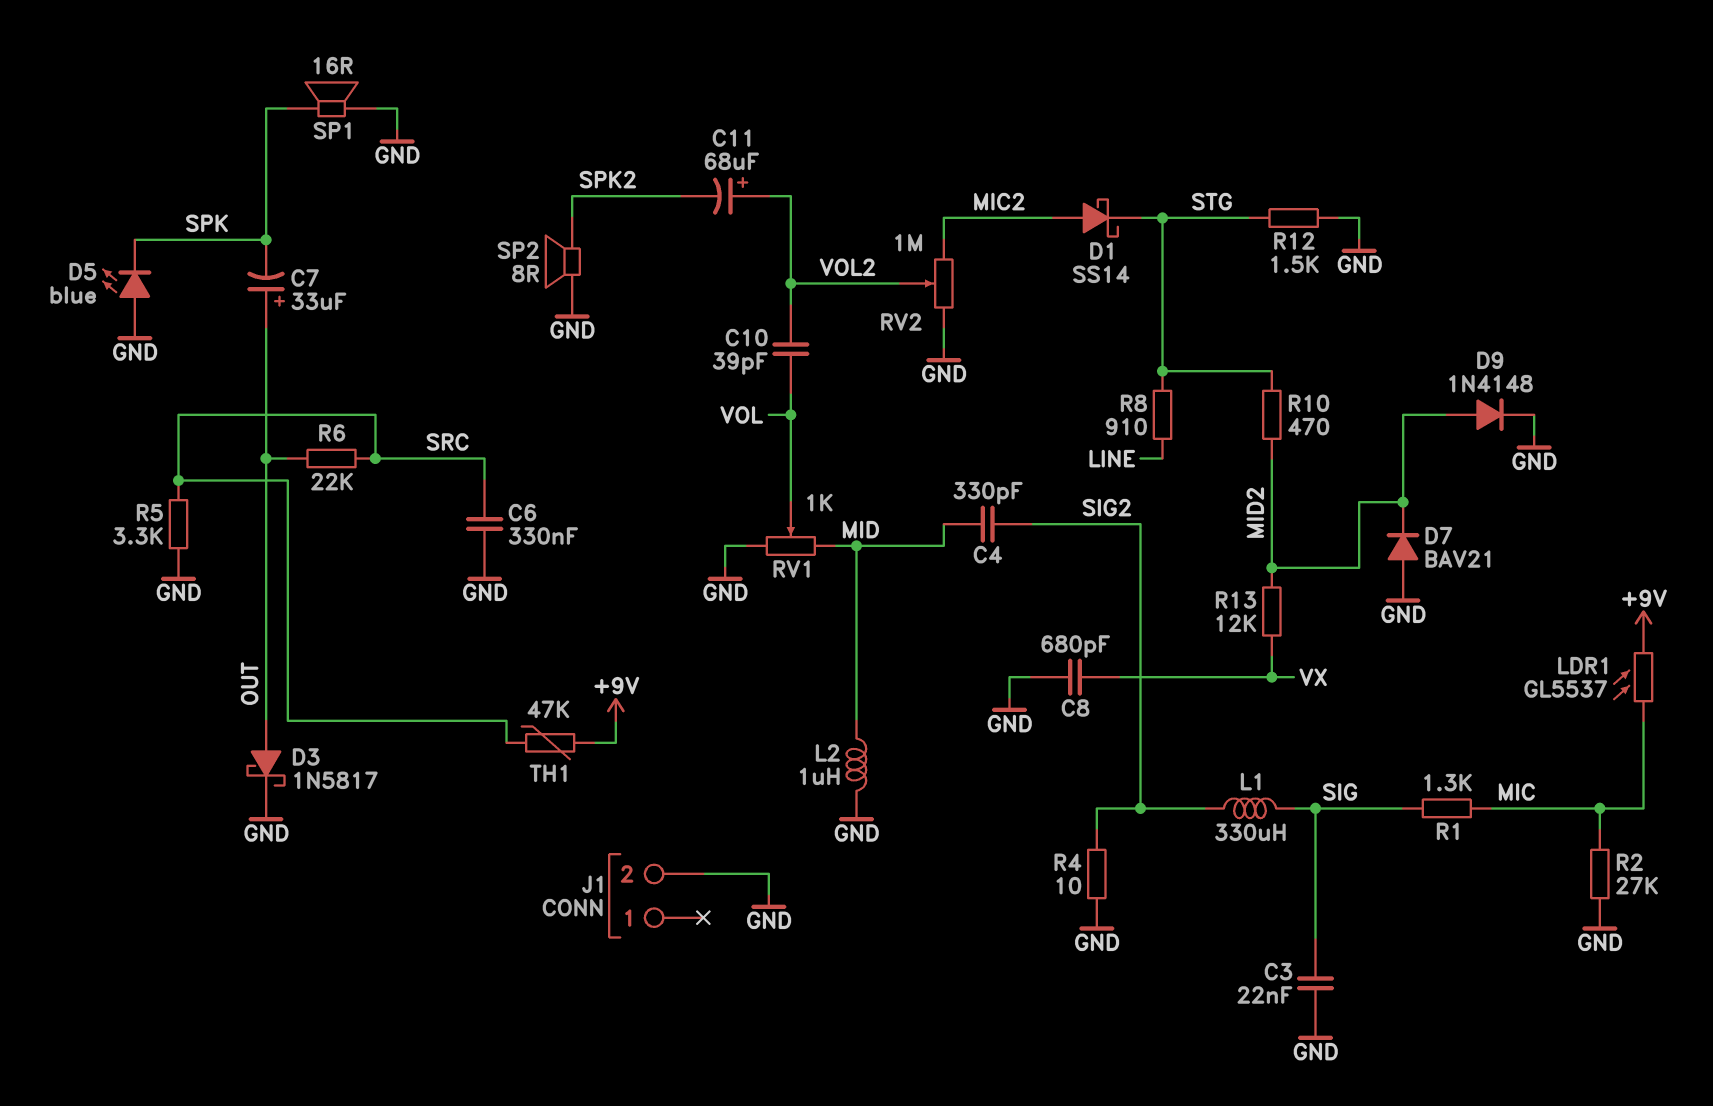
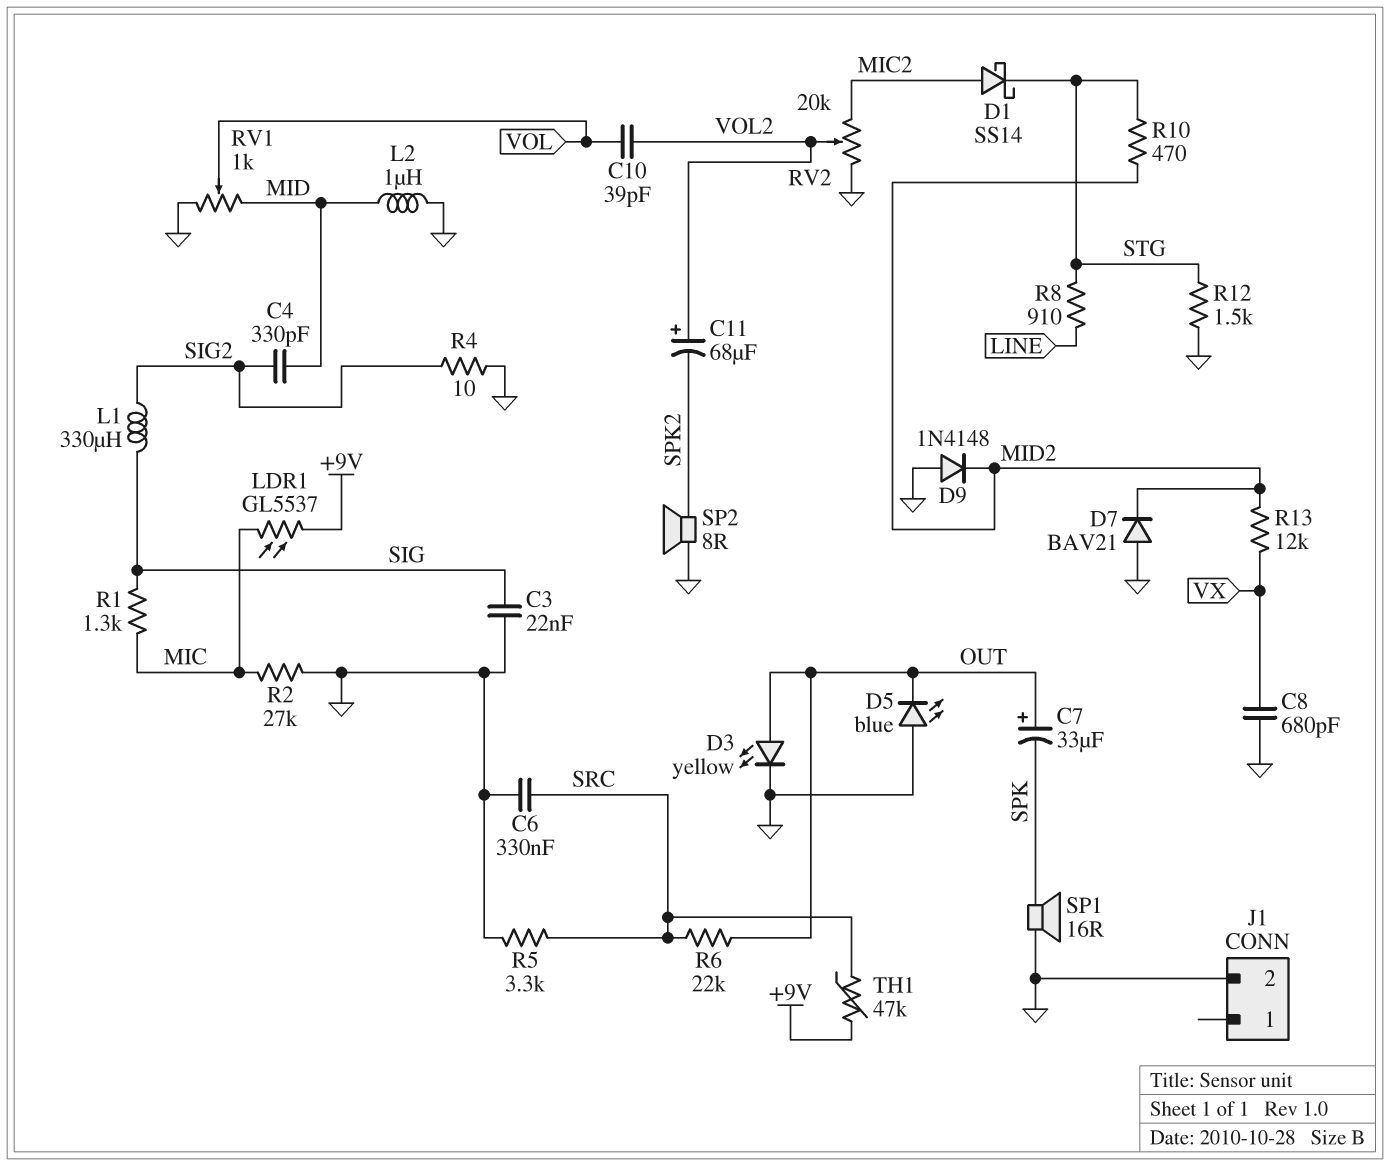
D3: schottky 1N5817 (A OUT, K GND) -> LED yellow (A OUT, K GND)
D5: LED blue (A GND, K SPK) -> LED blue (A GND, K OUT)
D9: diode 1N4148 (A MID2, K GND) -> diode 1N4148 (A GND, K MID2)
RV2: 1M (GND, MIC2, wiper VOL2) -> 20k (GND, MIC2, wiper VOL2)

